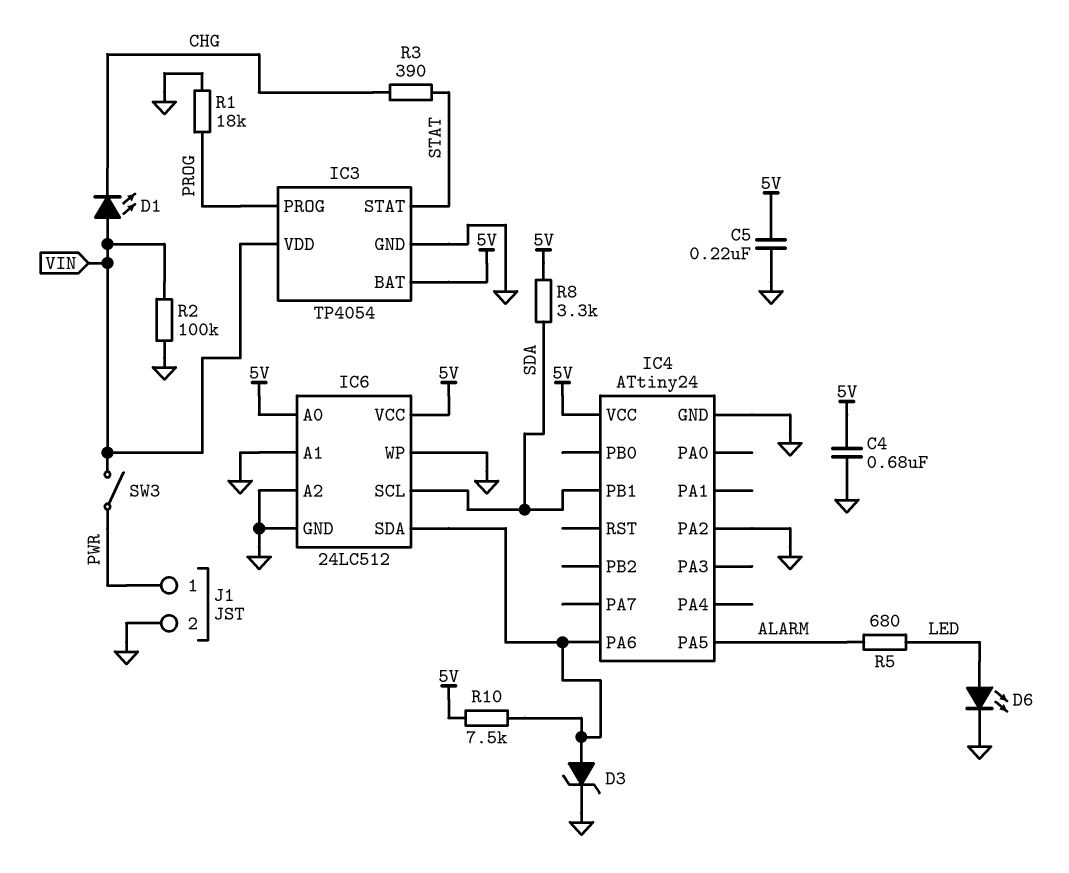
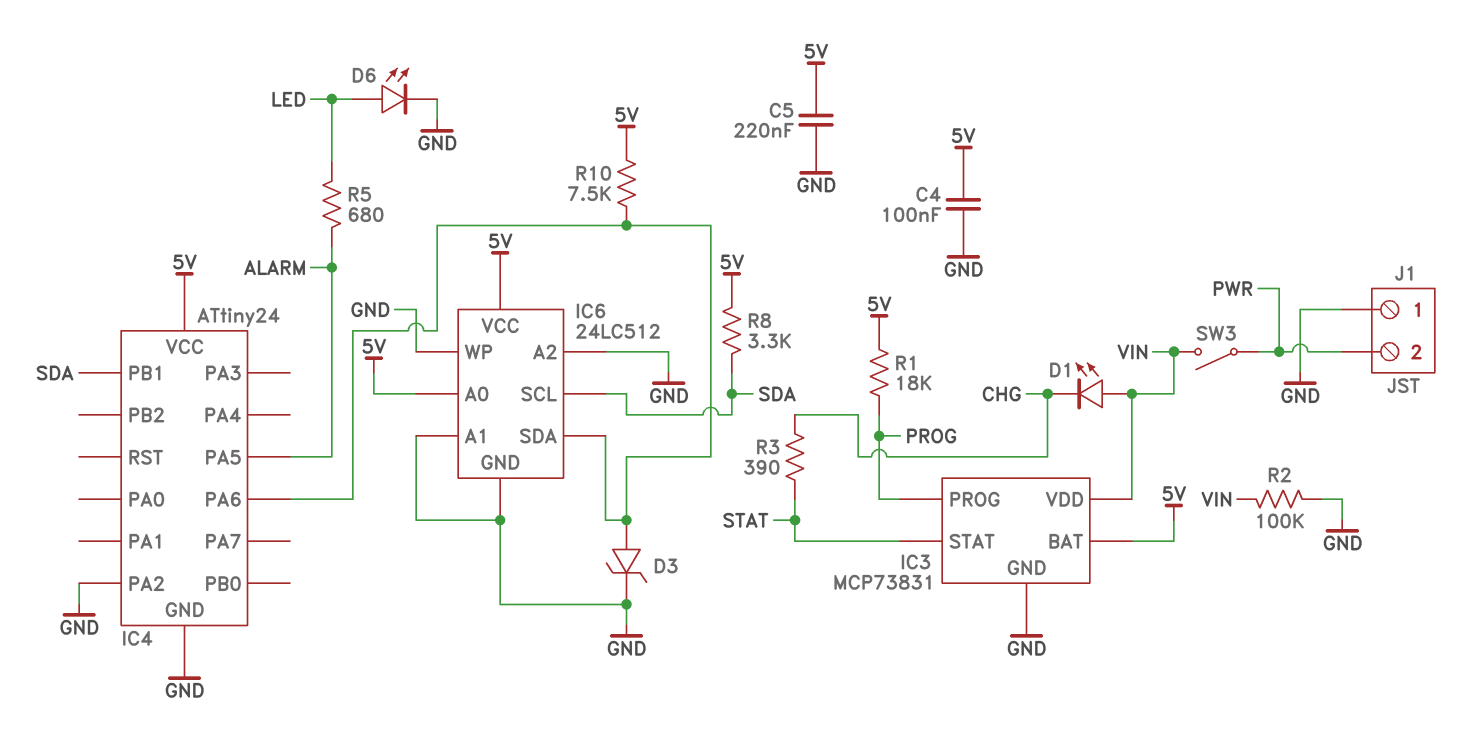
C4: 680nF (5V, GND) -> 100nF (5V, GND)
IC3: TP4054 -> MCP73831
J1 pin 1: PWR -> GND
J1 pin 2: GND -> PWR
R1: 18k (GND, PROG) -> 18k (5V, PROG)

